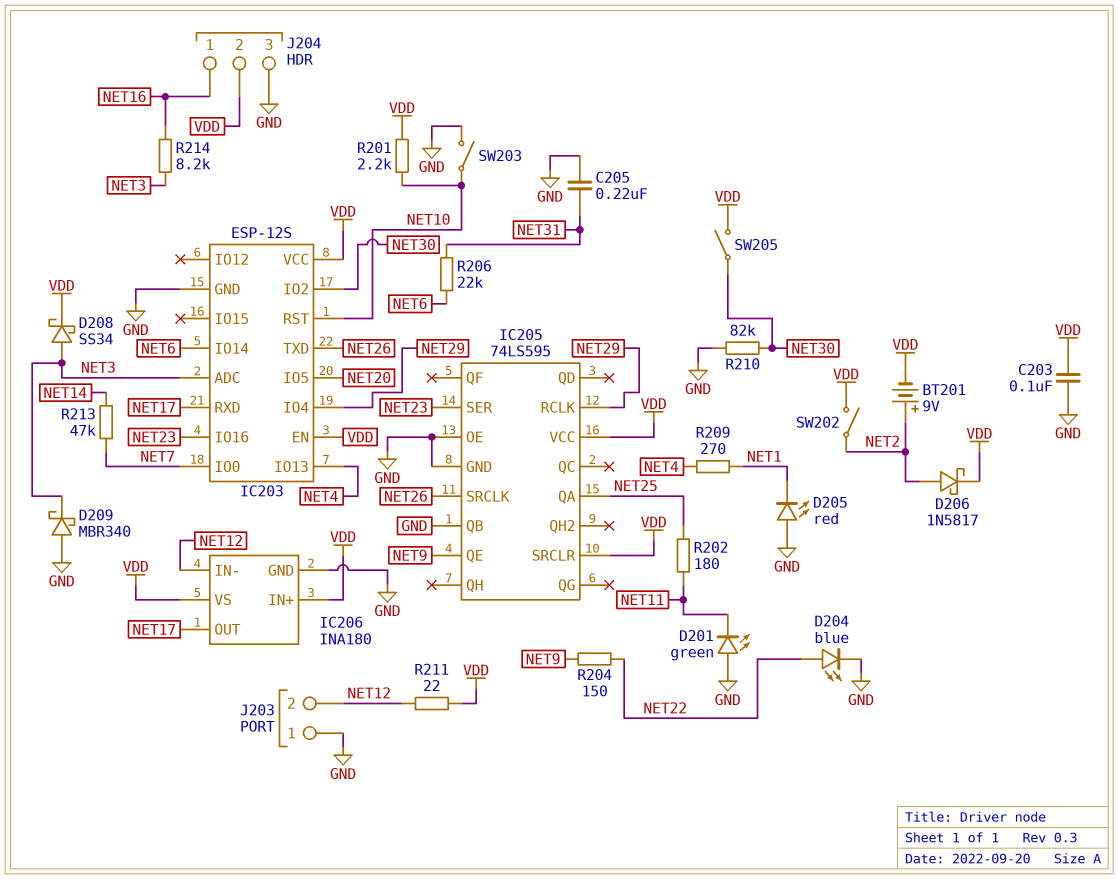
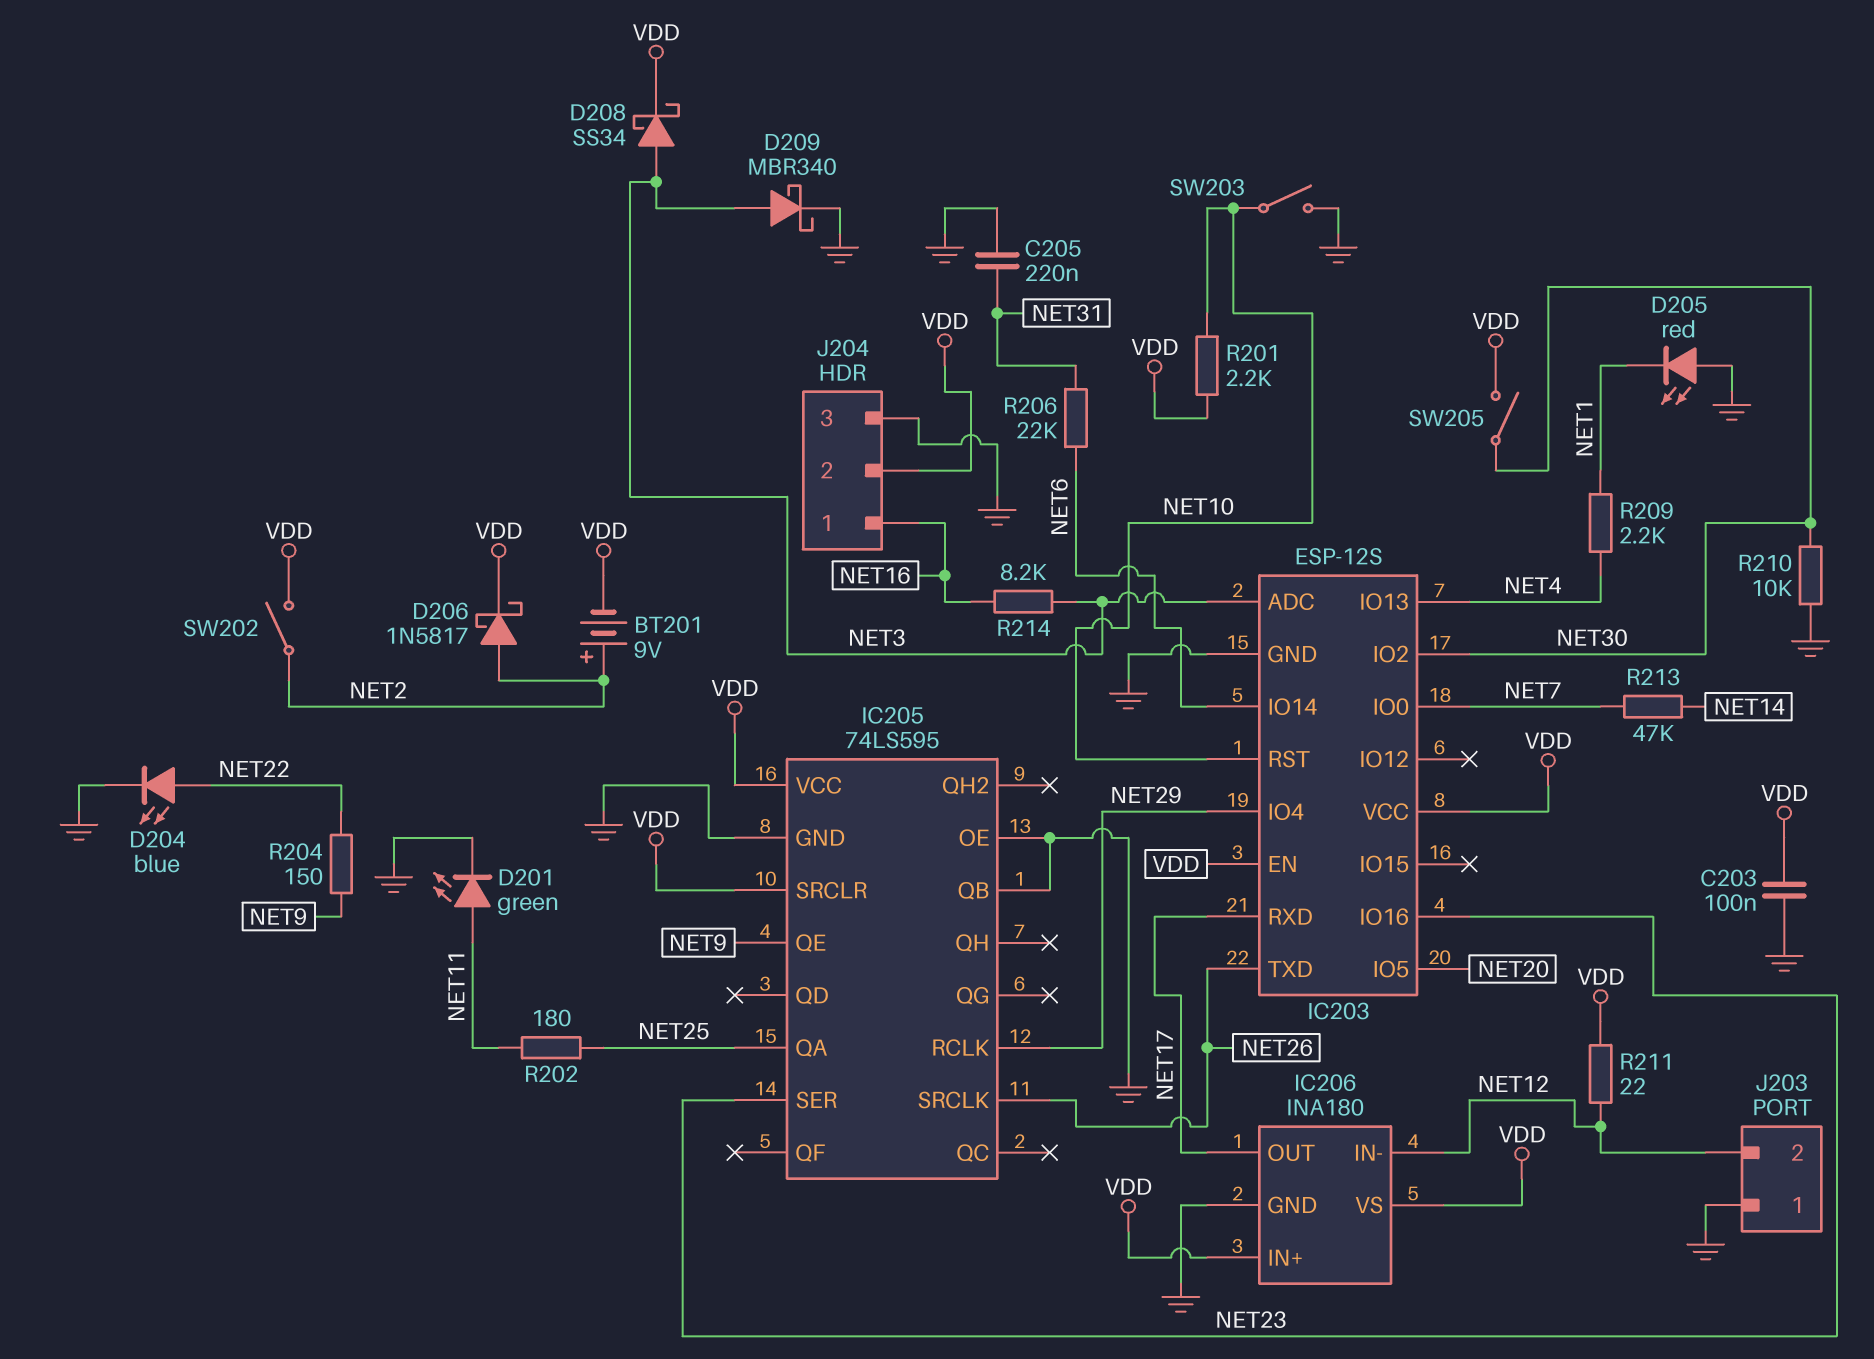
D201: LED green (A GND, K NET11) -> LED green (A NET11, K GND)
D209: schottky MBR340 (A GND, K NET3) -> schottky MBR340 (A NET3, K GND)
R209: 270 (NET1, NET4) -> 2.2k (NET1, NET4)
R210: 82k (GND, NET30) -> 10k (GND, NET30)

